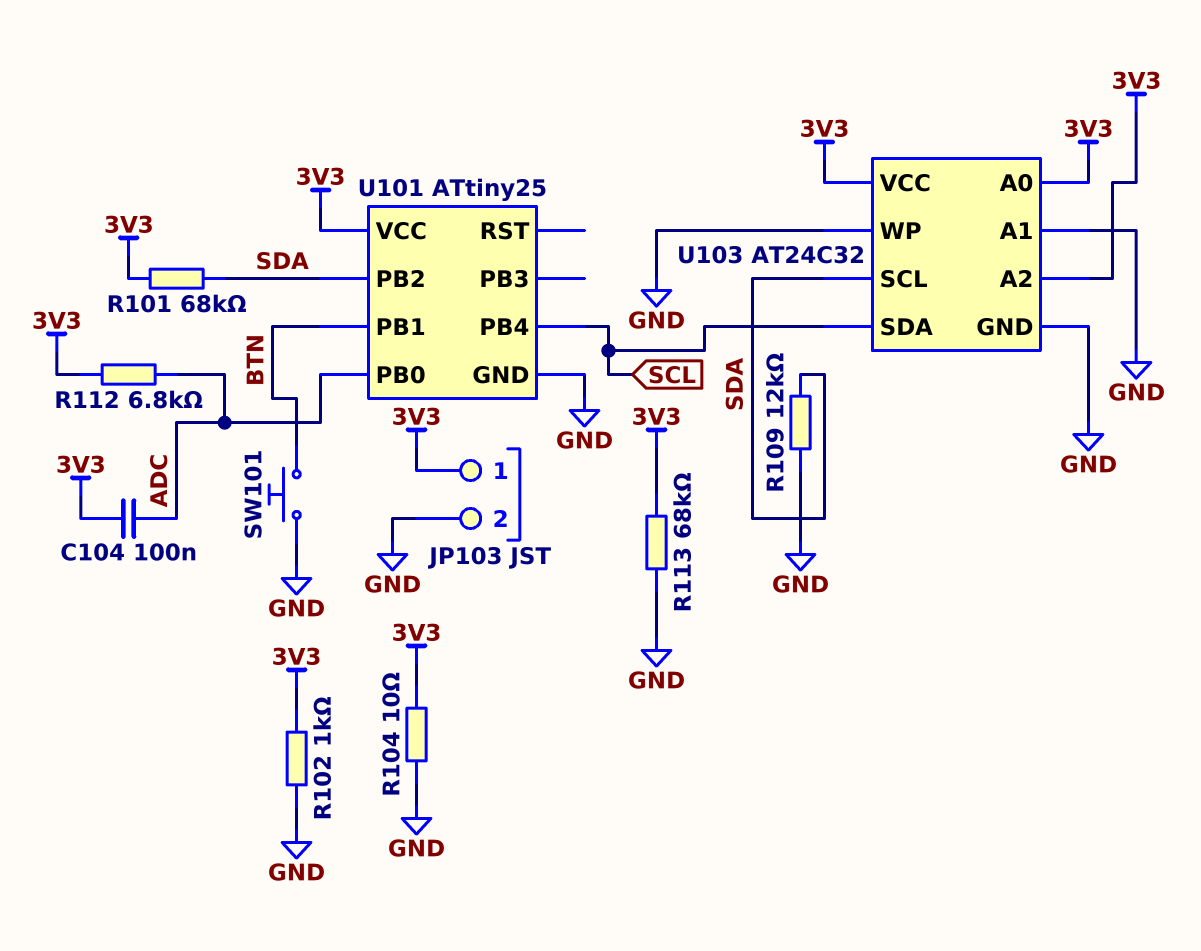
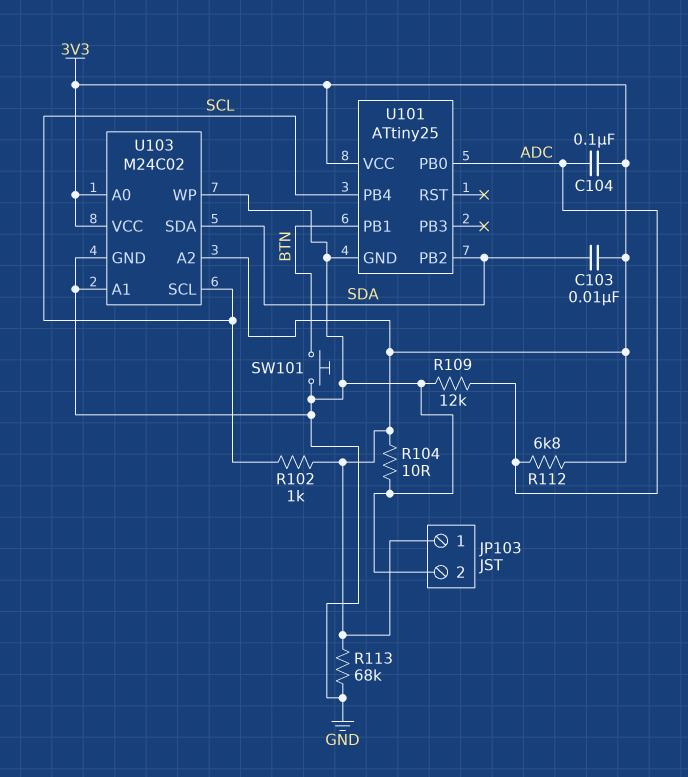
C103: none -> 10nF (3V3, SDA)
R101: 68k (3V3, SDA) -> none
R102: 1k (3V3, GND) -> 1k (3V3, SCL)
R109: 12k (GND, SDA) -> 12k (ADC, GND)
U103: AT24C32 -> M24C02
U103 pin SCL: SDA -> SCL
U103 pin SDA: SCL -> SDA

